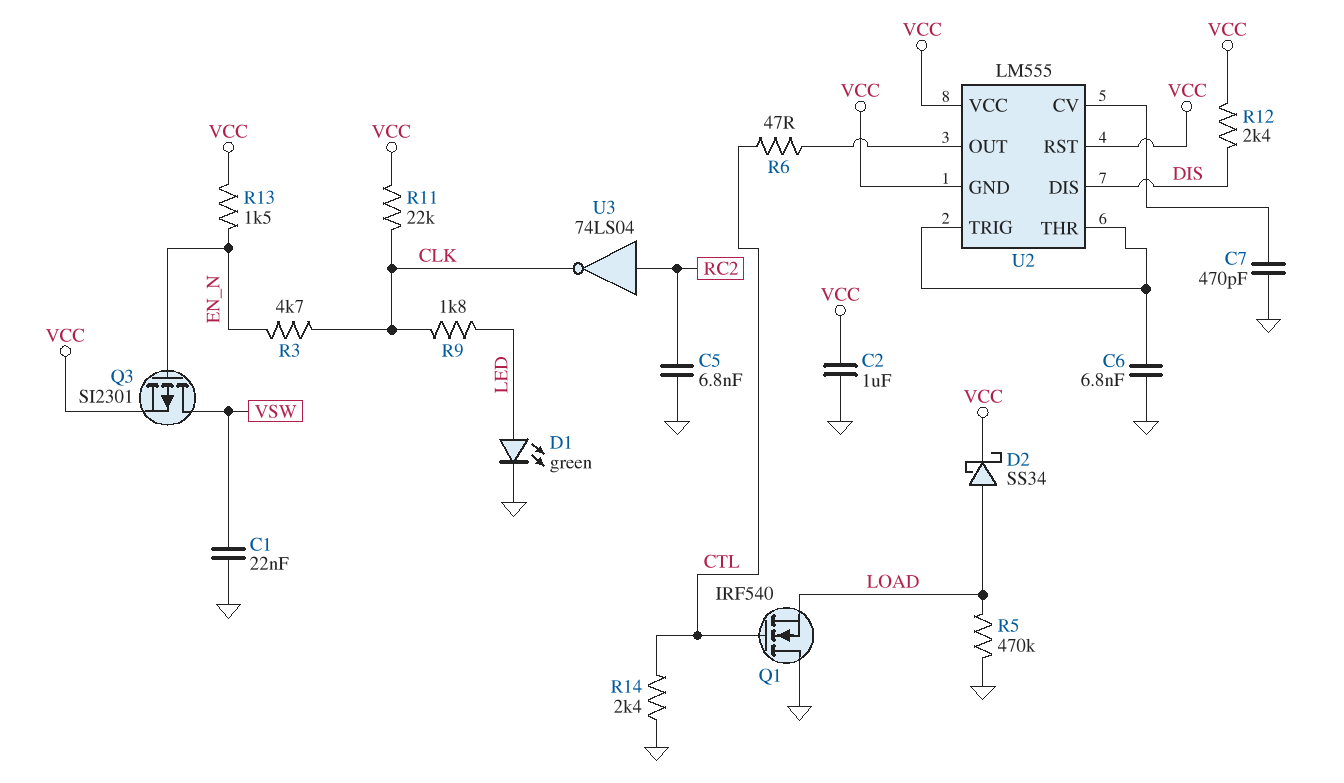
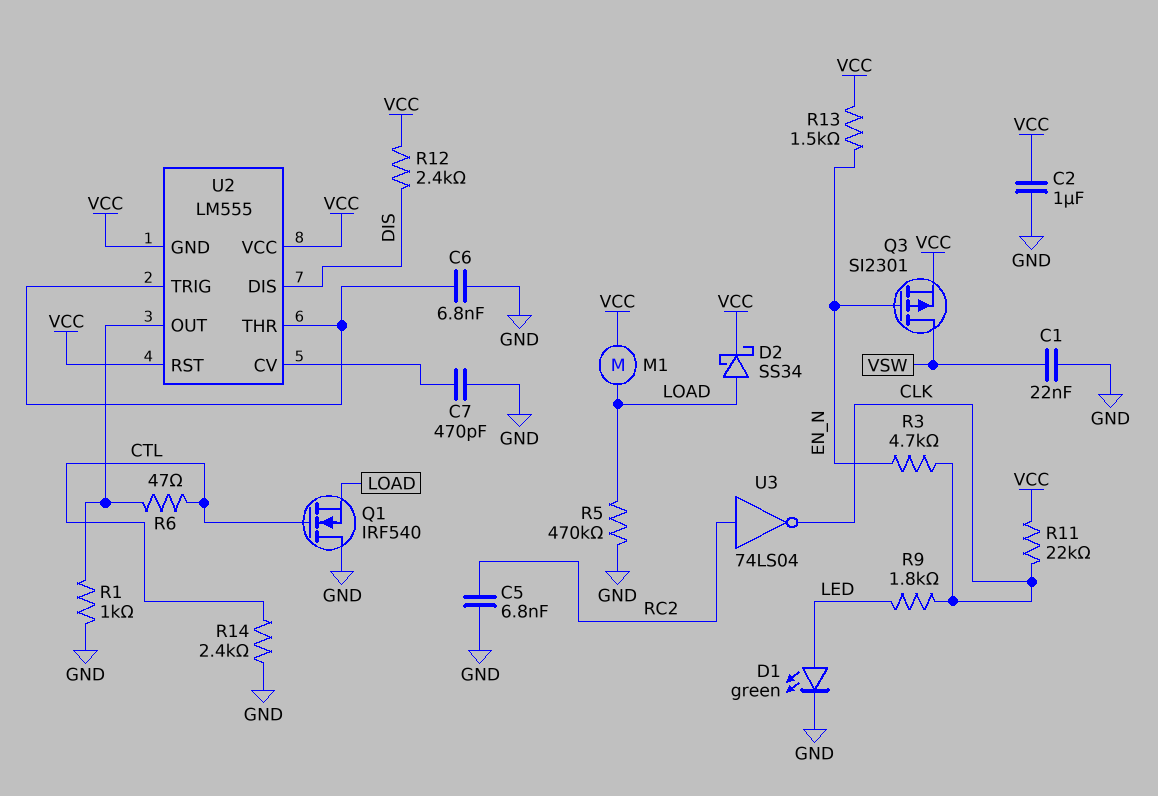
M1: none -> motor (LOAD, VCC)
R1: none -> 1k (GND, U2/OUT)

